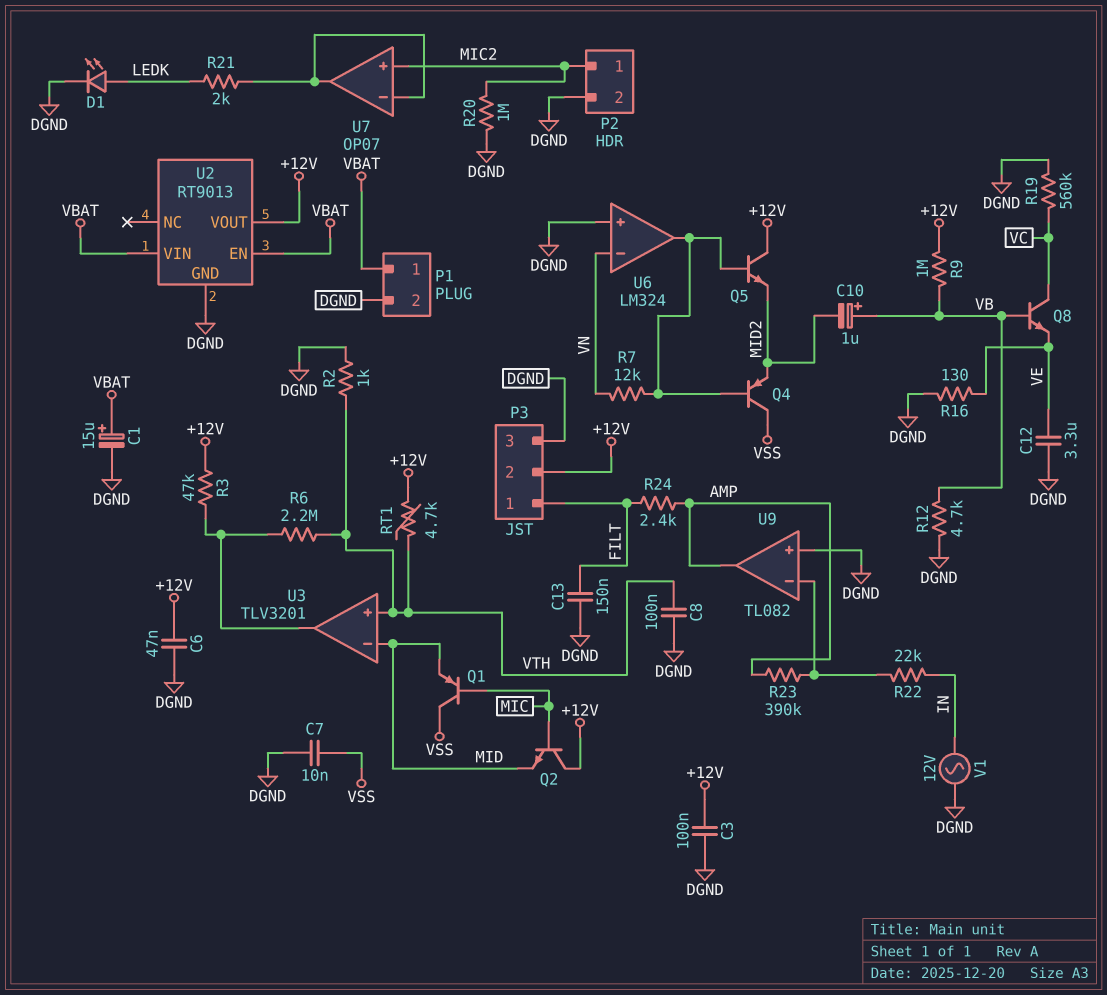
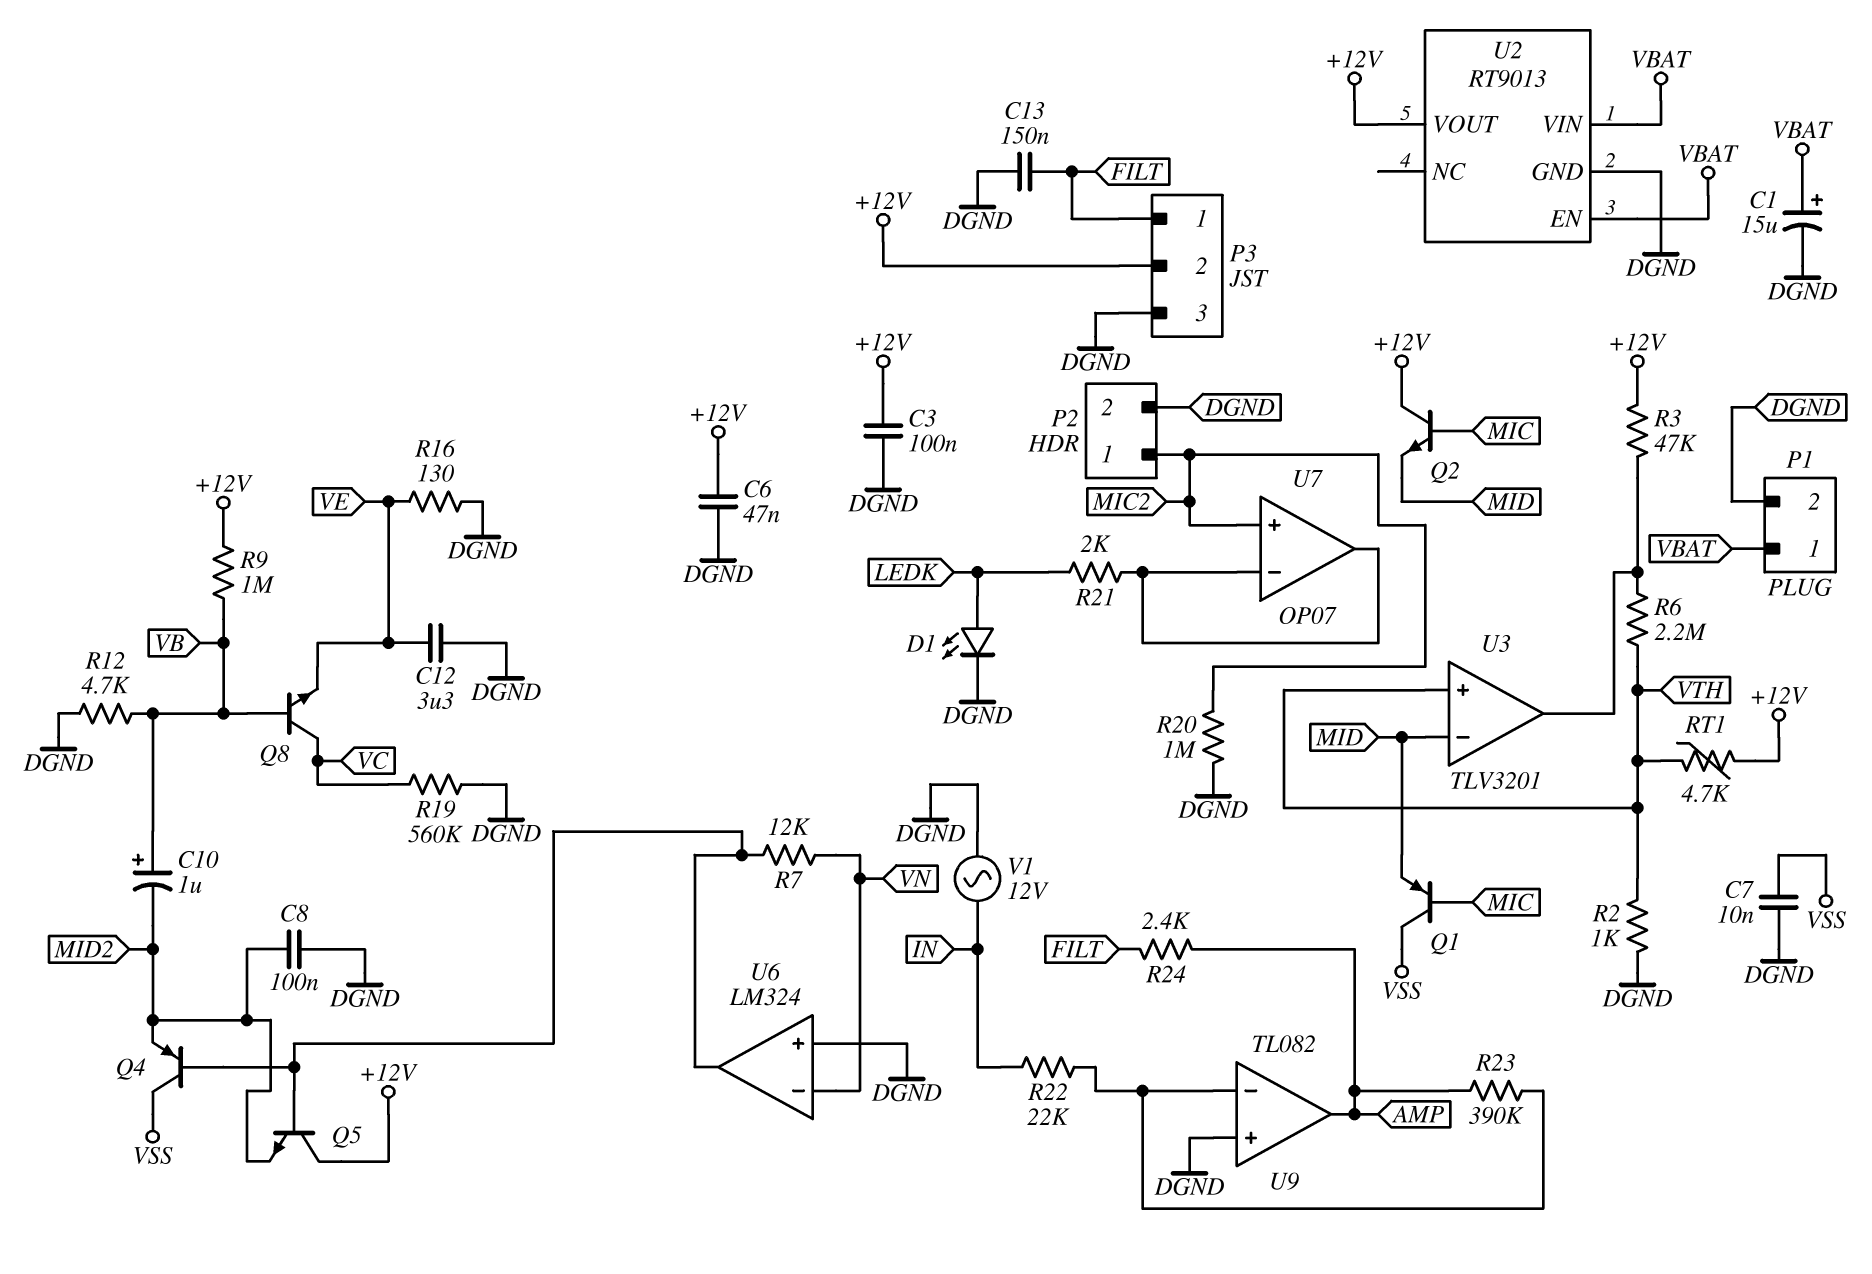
C8: 100nF (DGND, VTH) -> 100nF (DGND, MID2)

